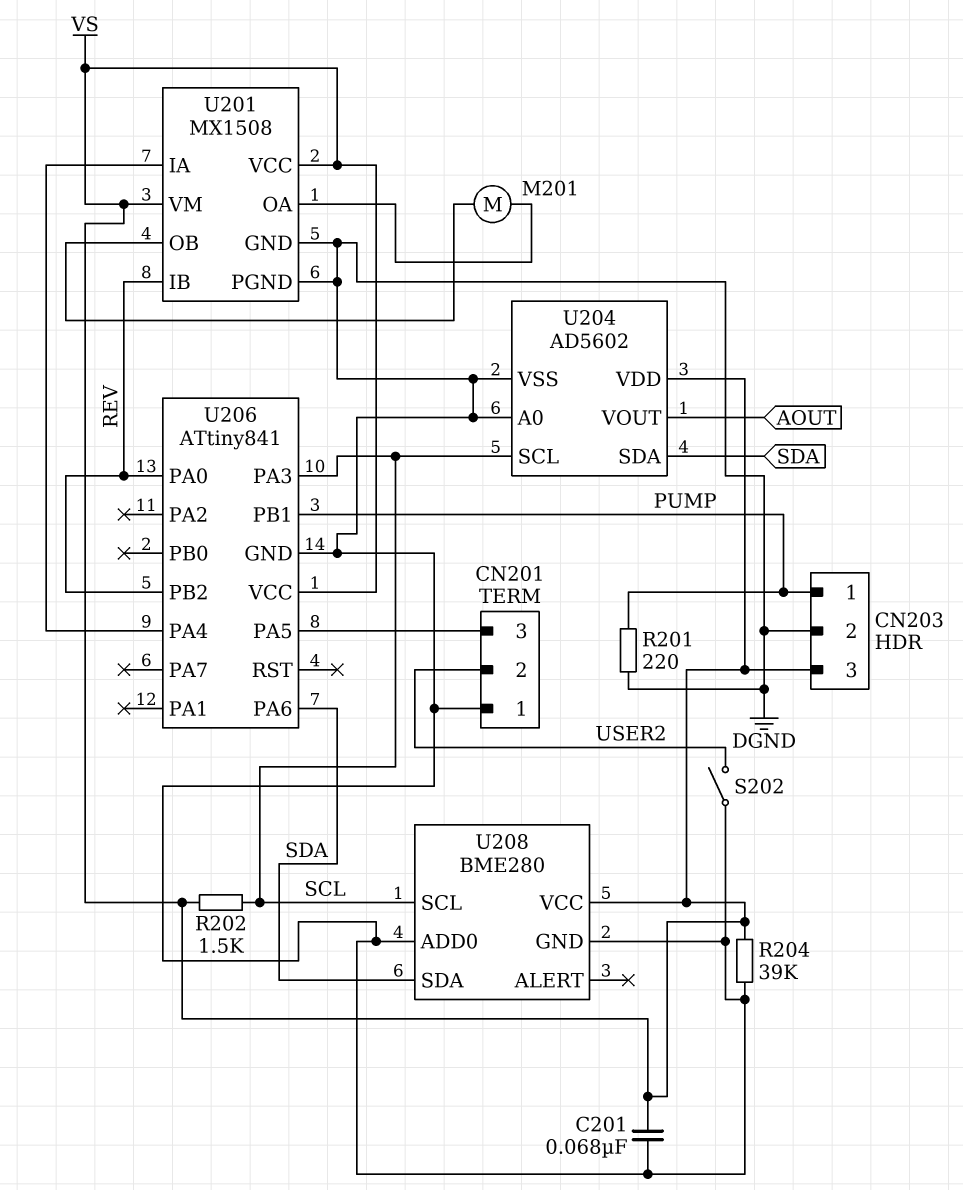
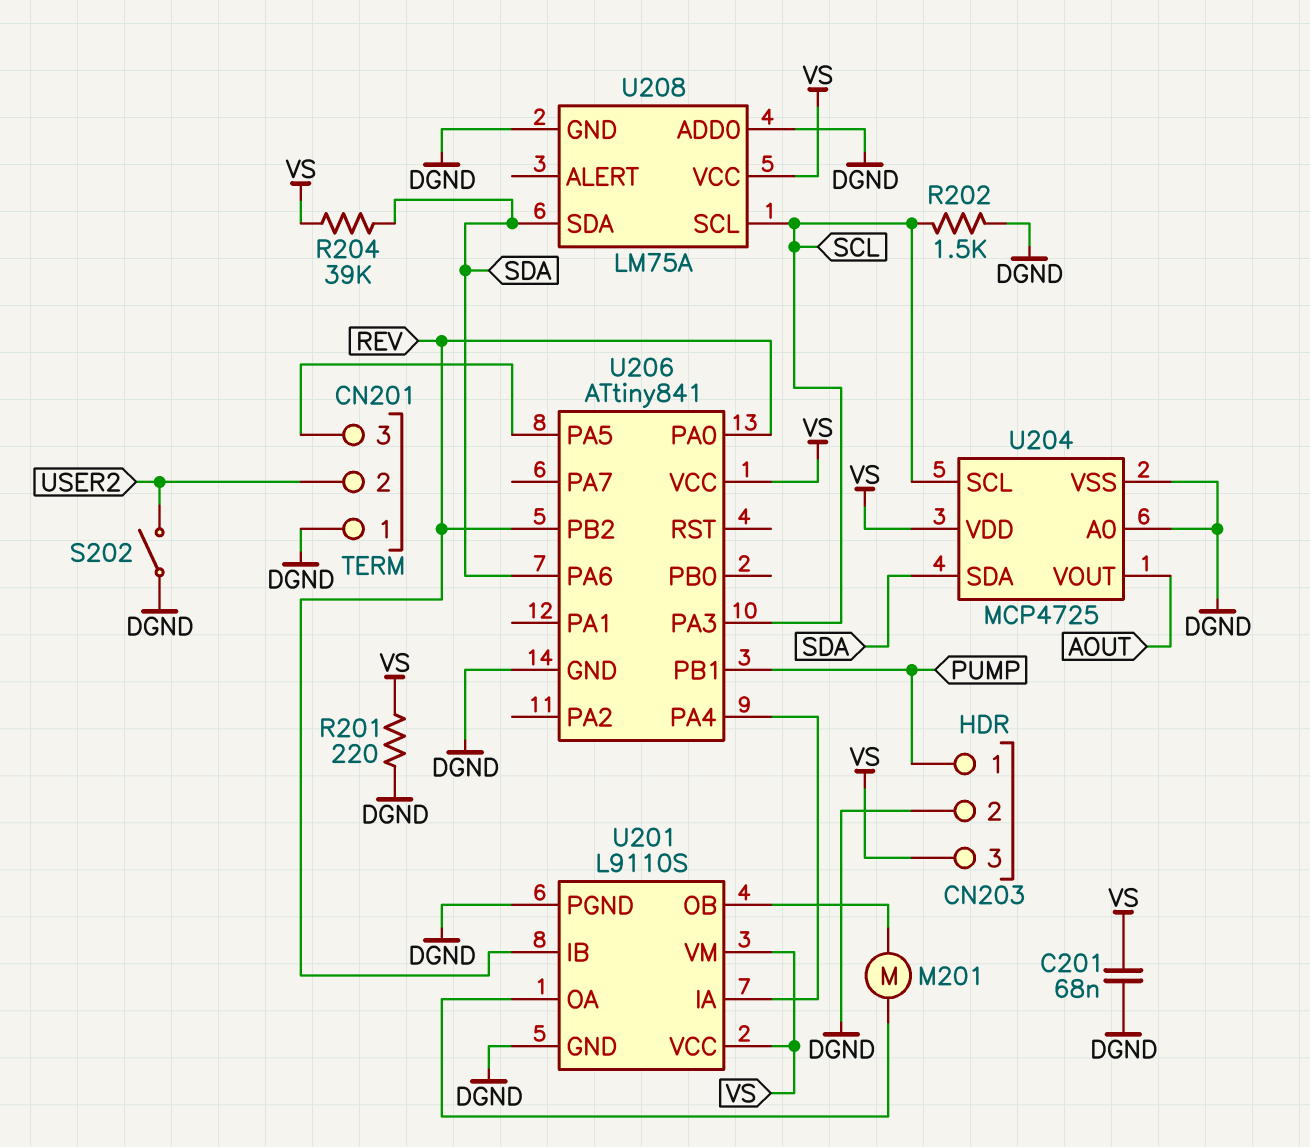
R201: 220 (DGND, PUMP) -> 220 (DGND, VS)
R202: 1.5k (SCL, VS) -> 1.5k (DGND, SCL)
R204: 39k (DGND, VS) -> 39k (SDA, VS)
U201: MX1508 -> L9110S
U204: AD5602 -> MCP4725
U208: BME280 -> LM75A

